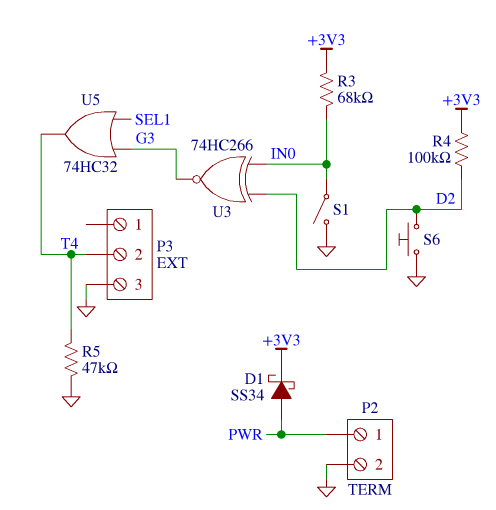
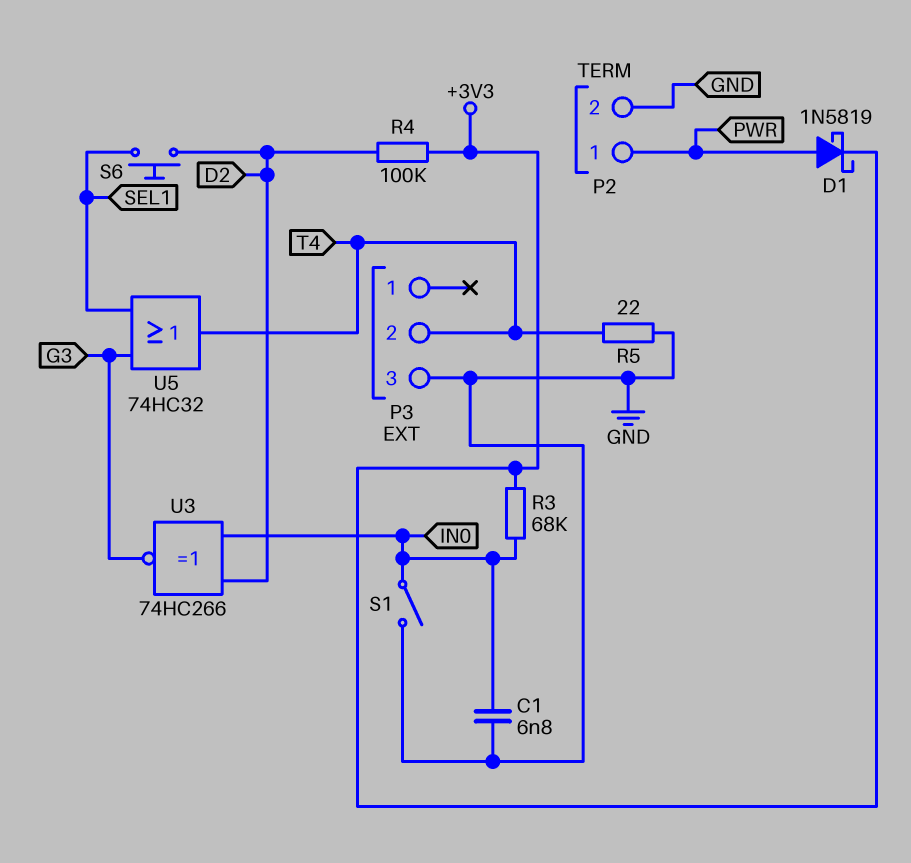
C1: none -> 6.8nF (GND, IN0)
D1: schottky SS34 (A PWR, K +3V3) -> schottky 1N5819 (A PWR, K +3V3)
R5: 47k (GND, T4) -> 22 (GND, T4)
S6: button (D2, GND) -> button (D2, SEL1)

